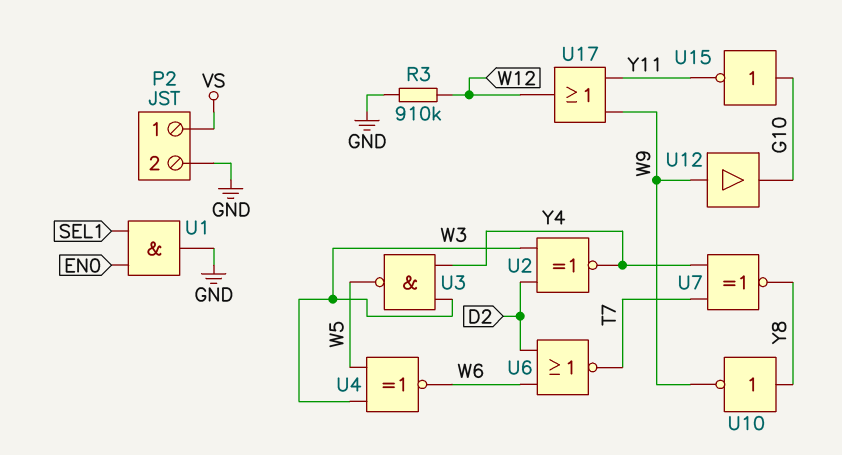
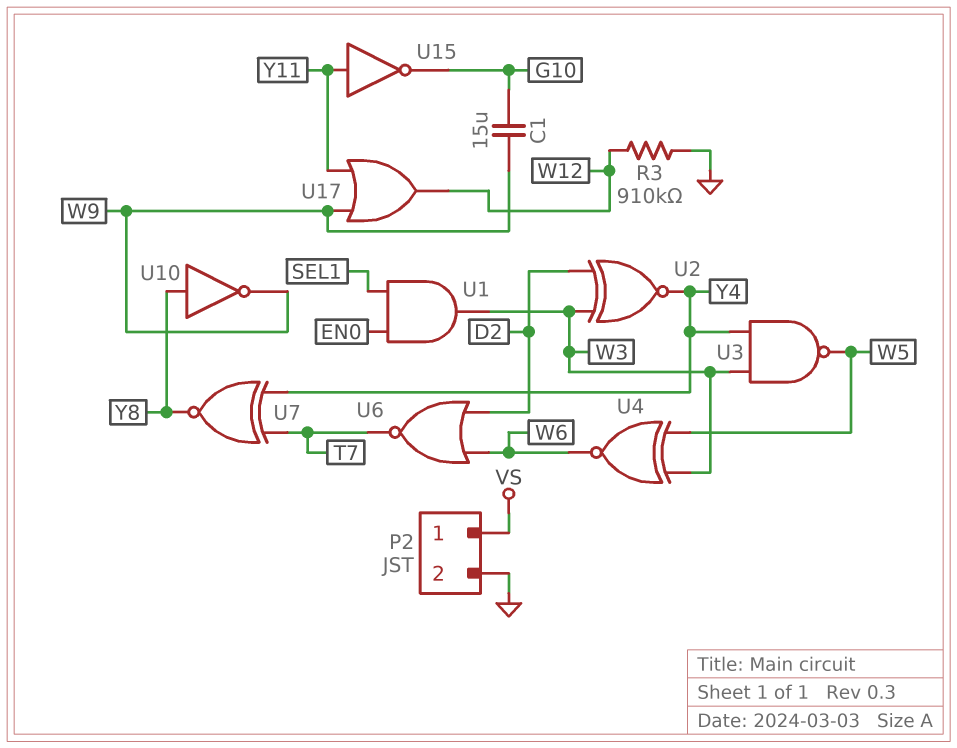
C1: none -> 15uF (G10, W9)
U1: AND (in EN0, in SEL1, out GND) -> AND (in EN0, in SEL1, out W3)
U12: buffer (in W9, out G10) -> none
U15: NOT (in G10, out Y11) -> NOT (in Y11, out G10)

